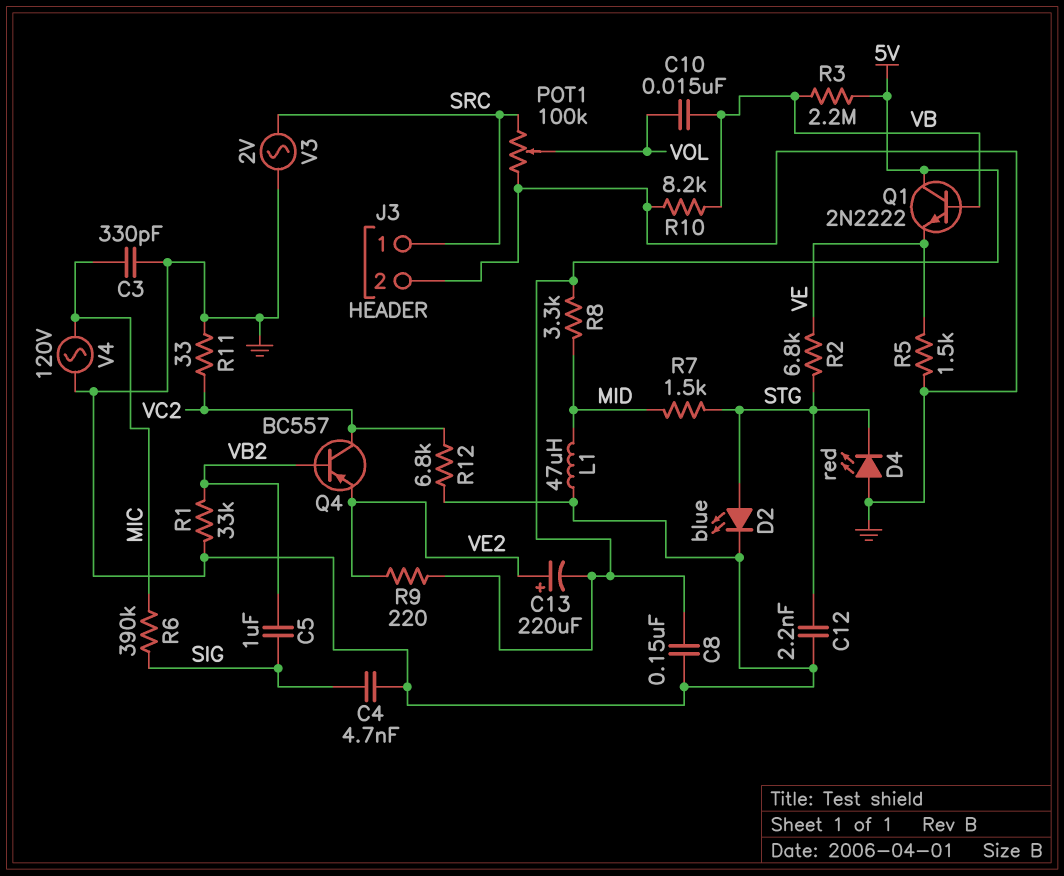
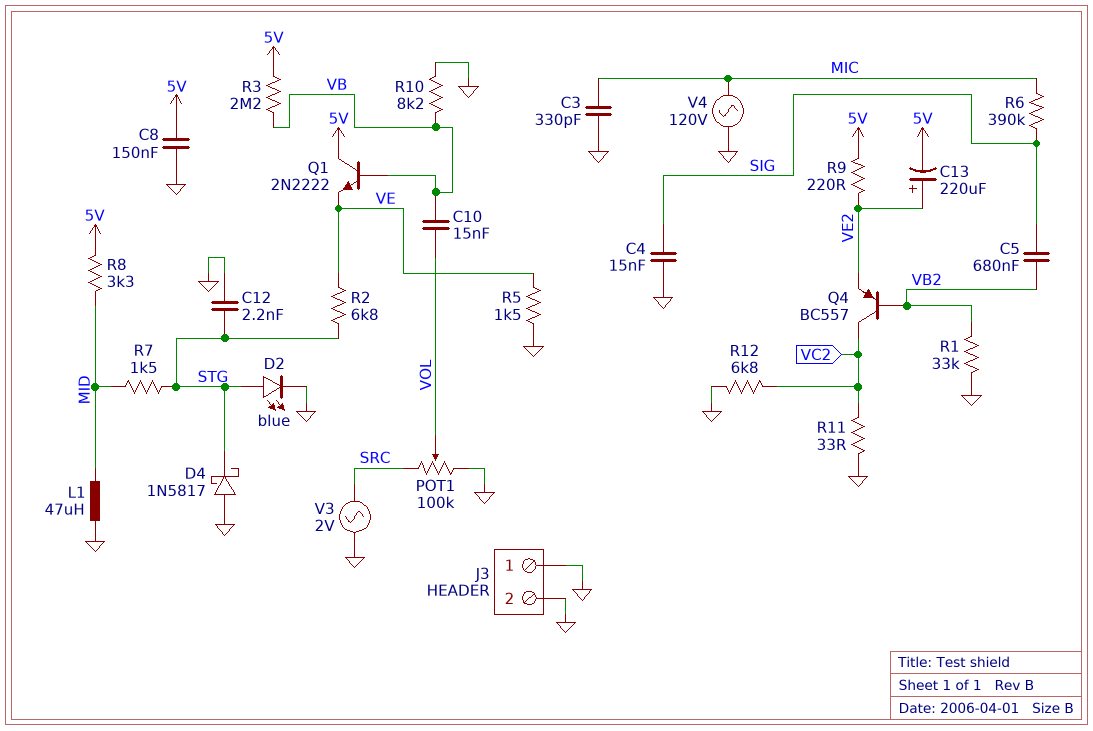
C4: 4.7nF (GND, SIG) -> 15nF (GND, SIG)
C5: 1uF (SIG, VB2) -> 680nF (SIG, VB2)
D4: LED red (A GND, K STG) -> schottky 1N5817 (A GND, K STG)
J3 pin 1: SRC -> GND

